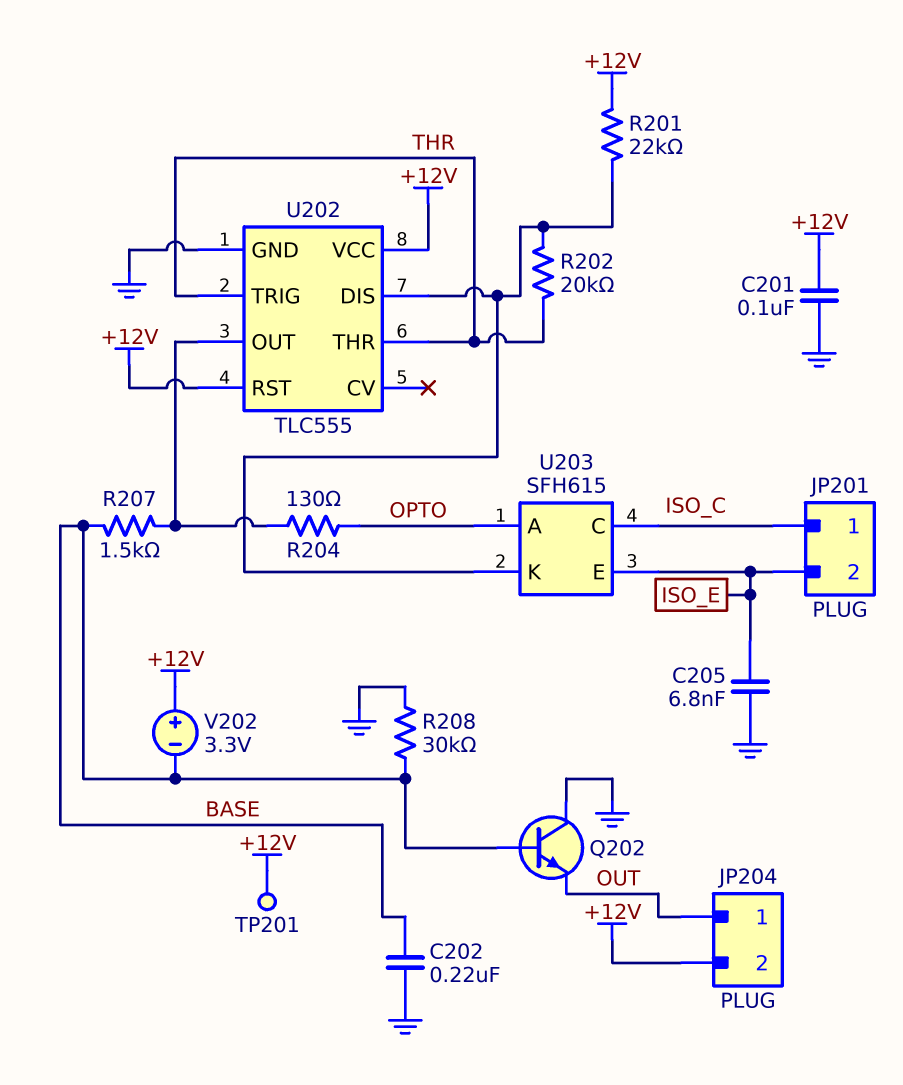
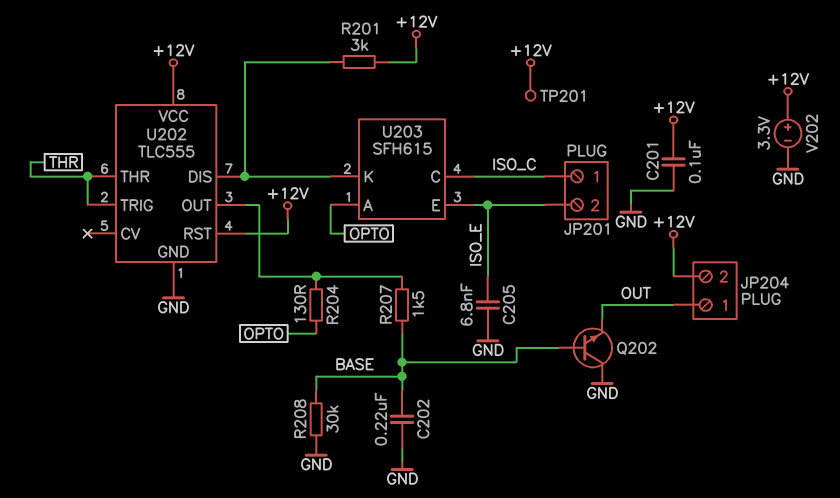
R201: 22k (+12V, U202/DIS) -> 3k (+12V, U202/DIS)
R202: 20k (THR, U202/DIS) -> none
V202: 3.3V (plus +12V, minus BASE) -> 3.3V (plus +12V, minus GND)

